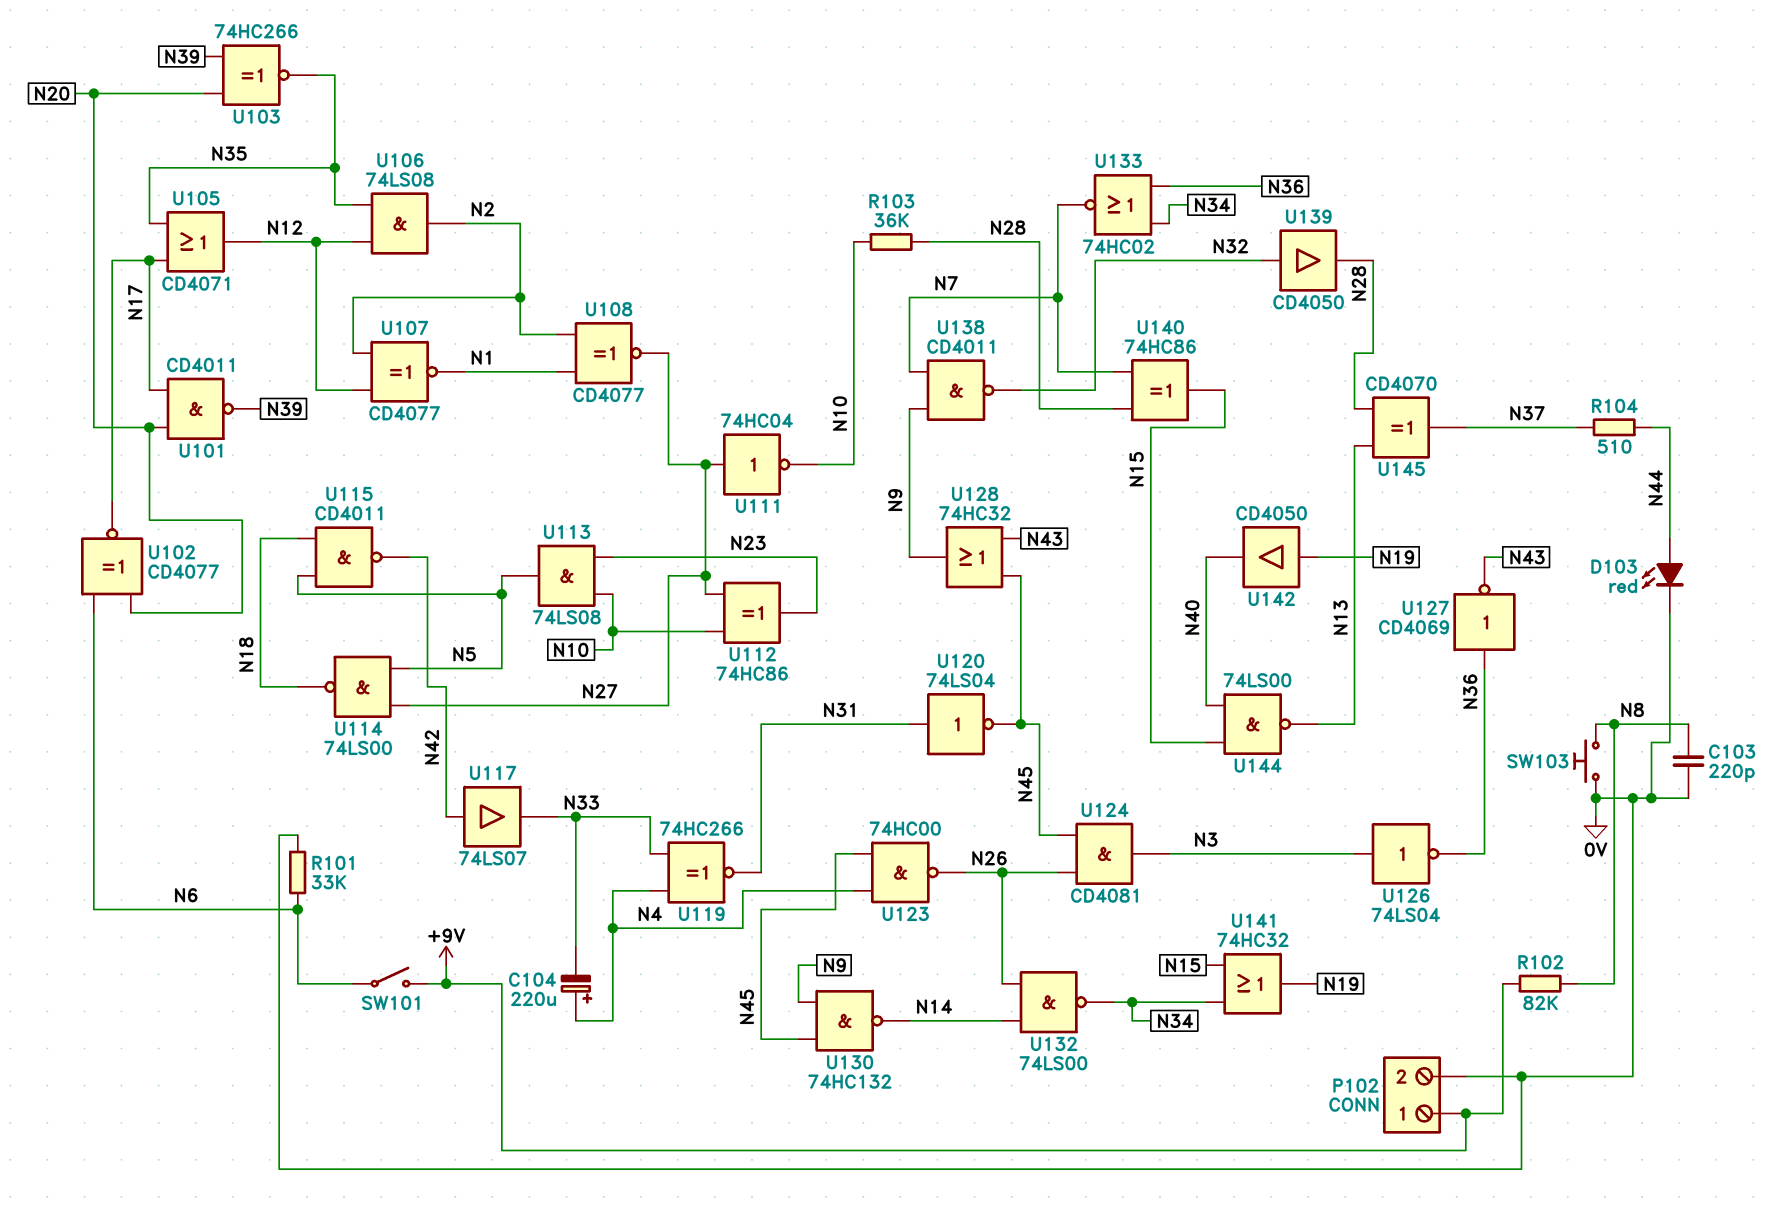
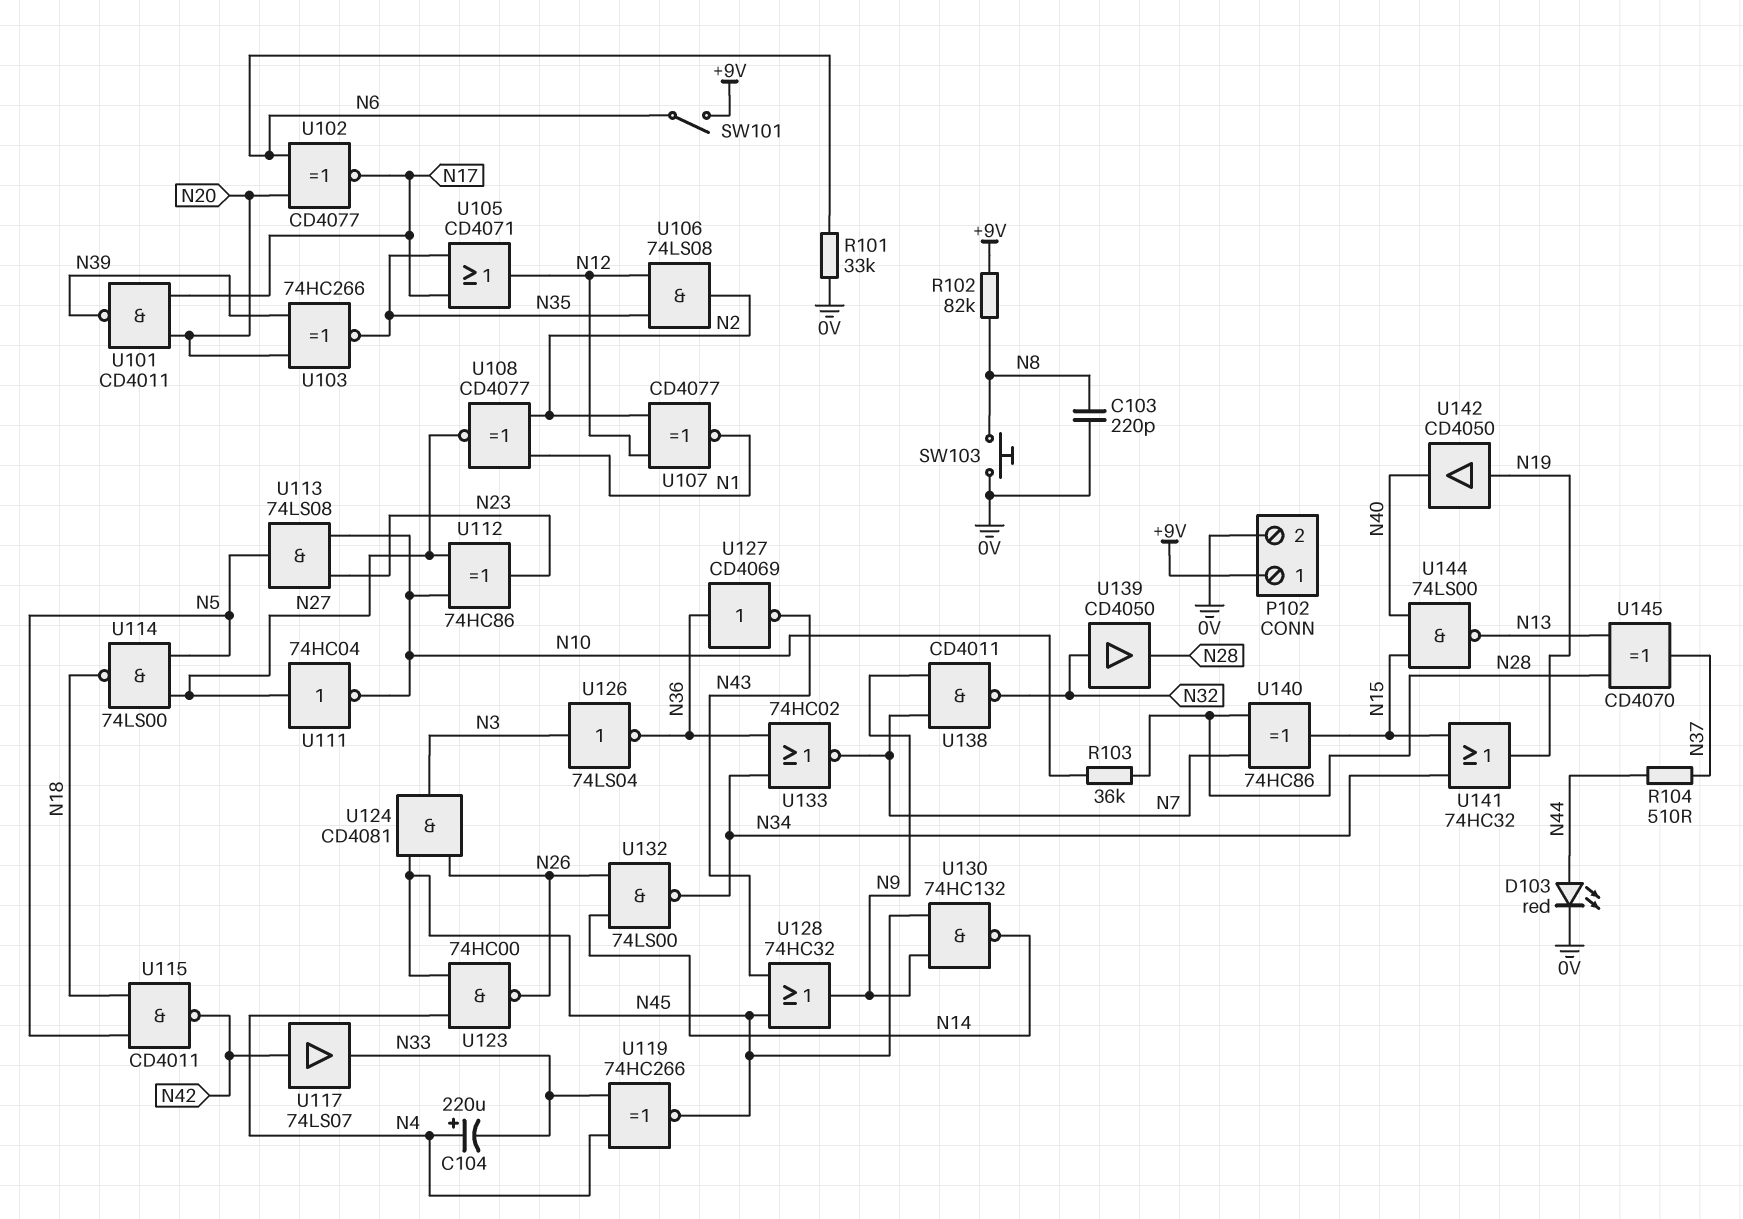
U119: XNOR 74HC266 (in N4, in N33, out N31) -> XNOR 74HC266 (in N4, in N33, out N45)
U120: NOT 74LS04 (in N31, out N45) -> none

